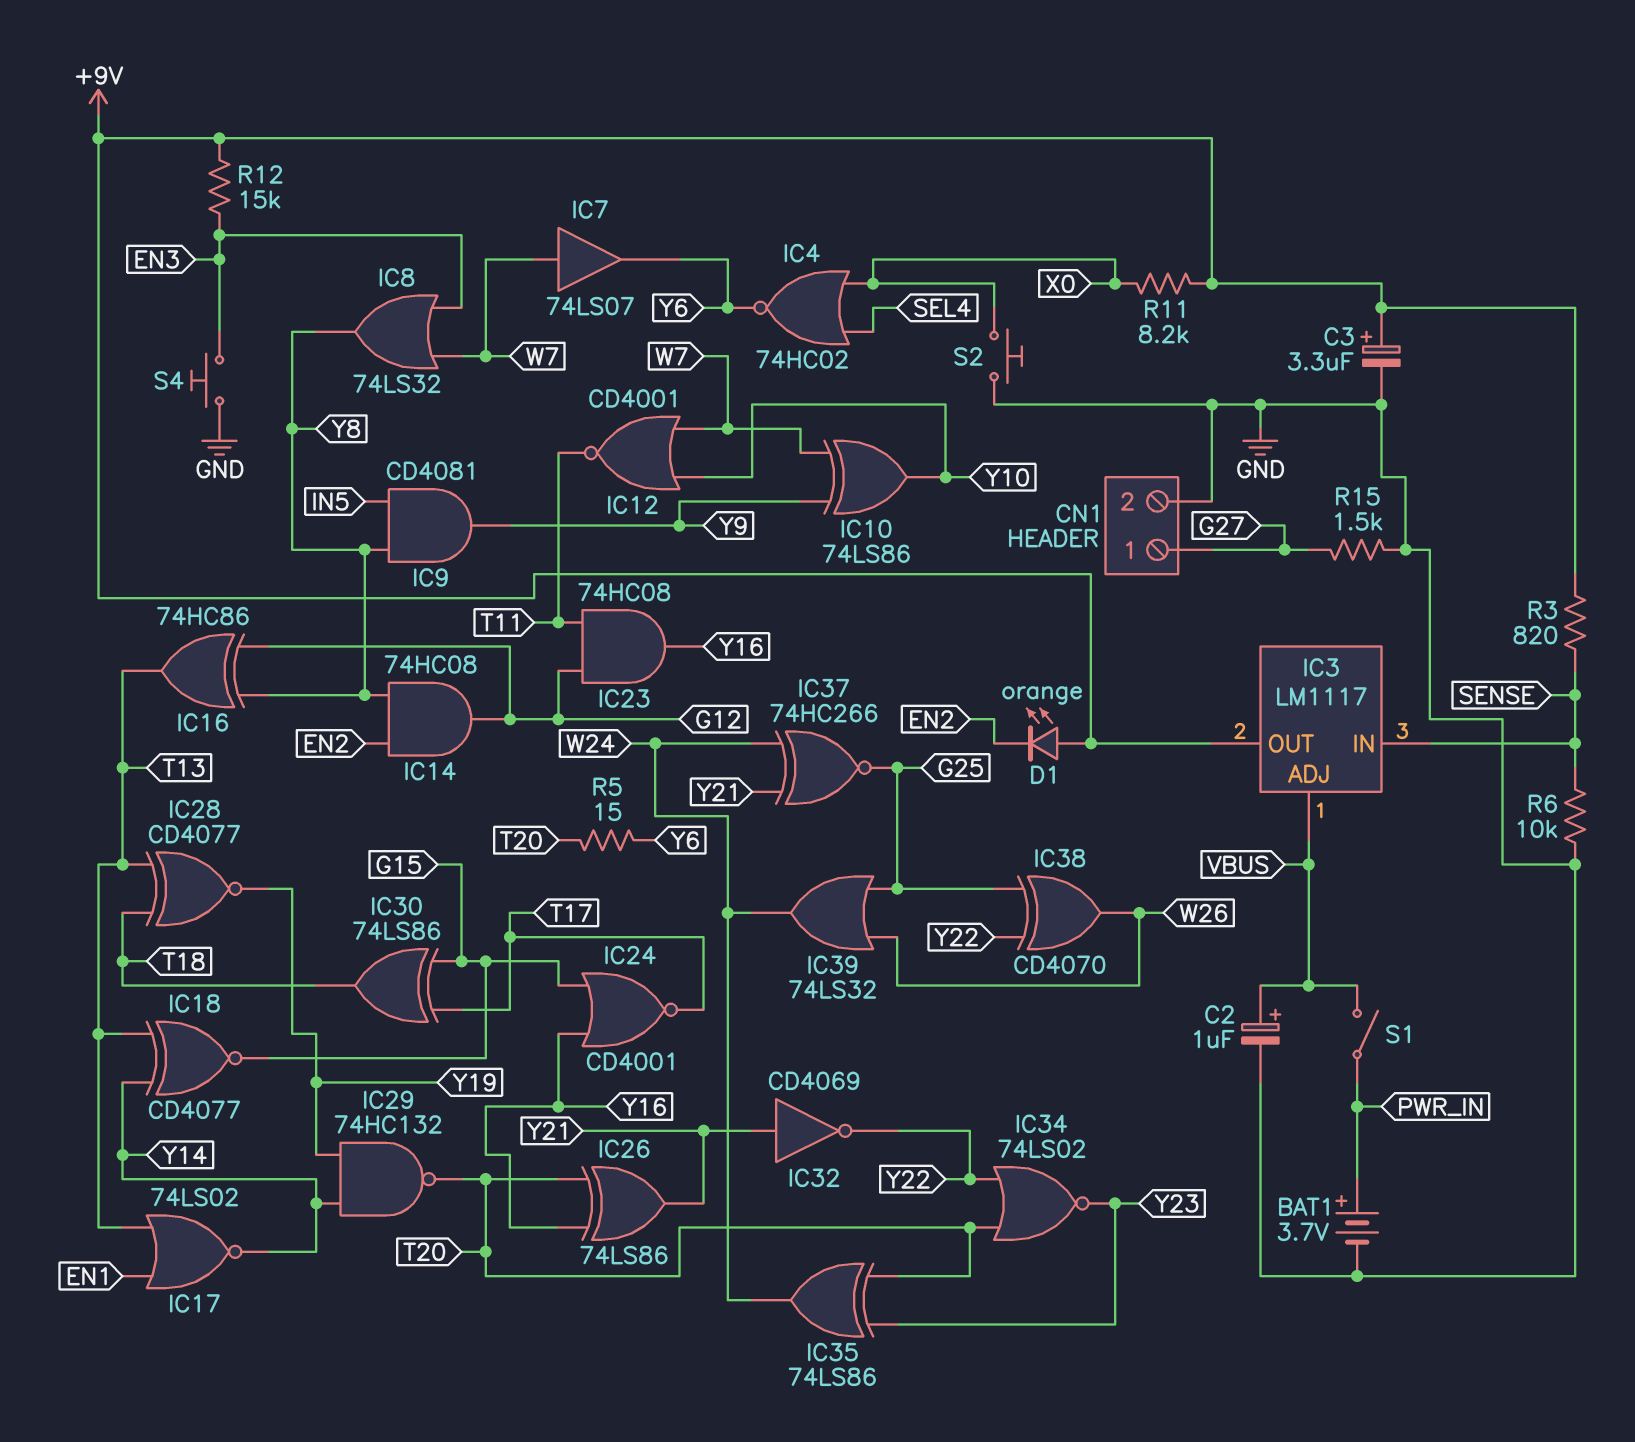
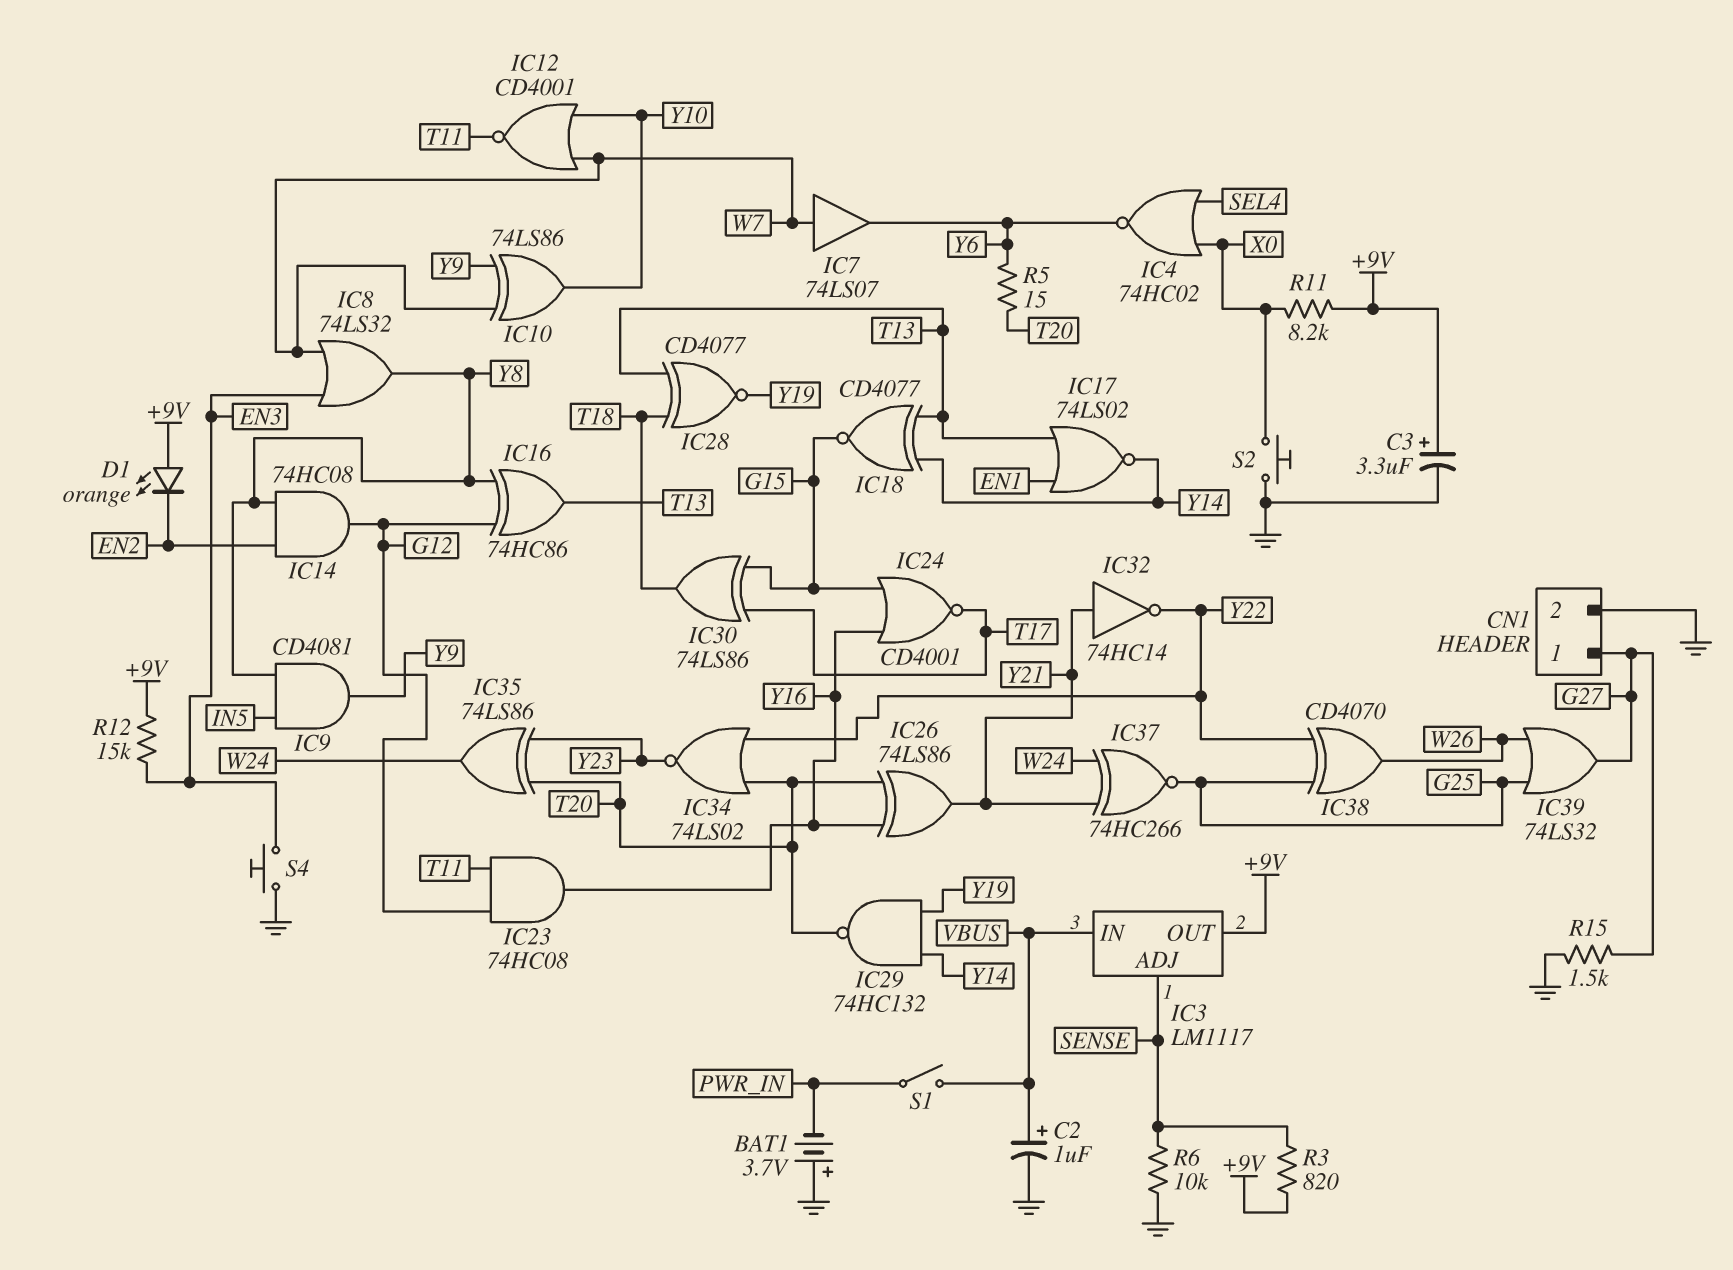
BAT1: 3.7V (plus PWR_IN, minus GND) -> 3.7V (plus GND, minus PWR_IN)
IC3 pin ADJ: VBUS -> SENSE
IC3 pin IN: SENSE -> VBUS
IC32: NOT CD4069 (in Y21, out Y22) -> NOT 74HC14 (in Y21, out Y22)
IC39: OR 74LS32 (in G25, in W26, out W24) -> OR 74LS32 (in G25, in W26, out G27)

